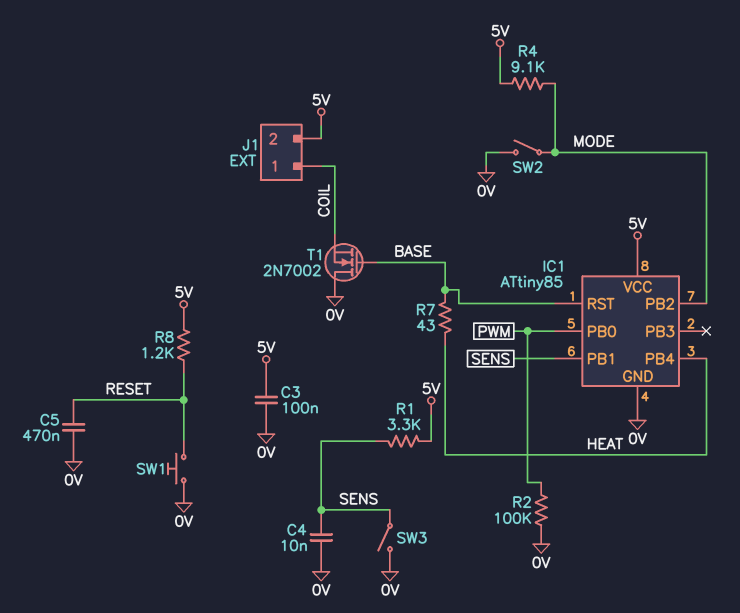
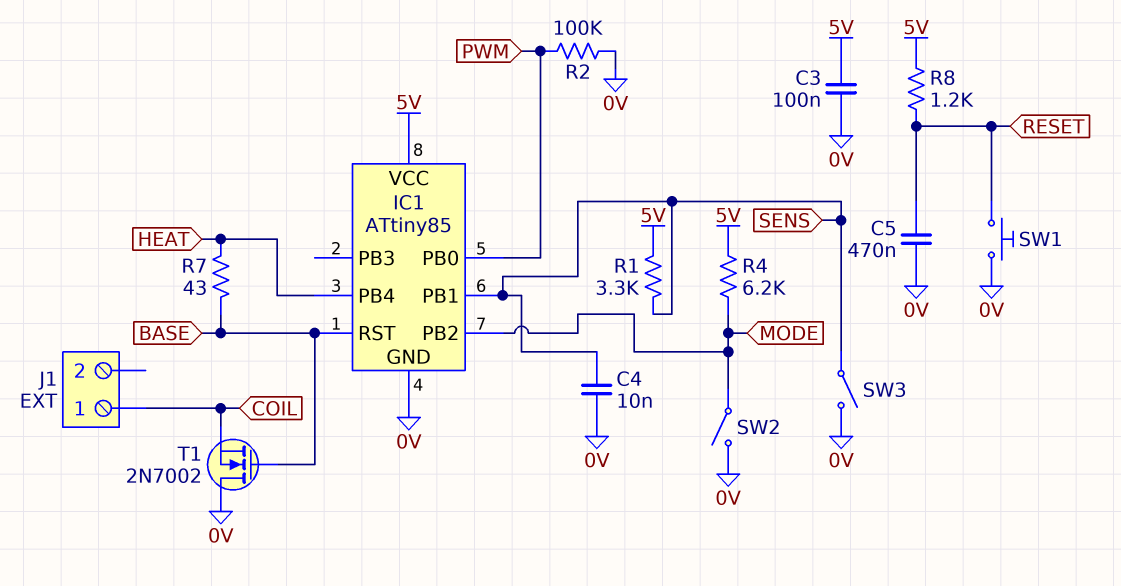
J1 pin 2: 5V -> none
R4: 9.1k (5V, MODE) -> 6.2k (5V, MODE)

